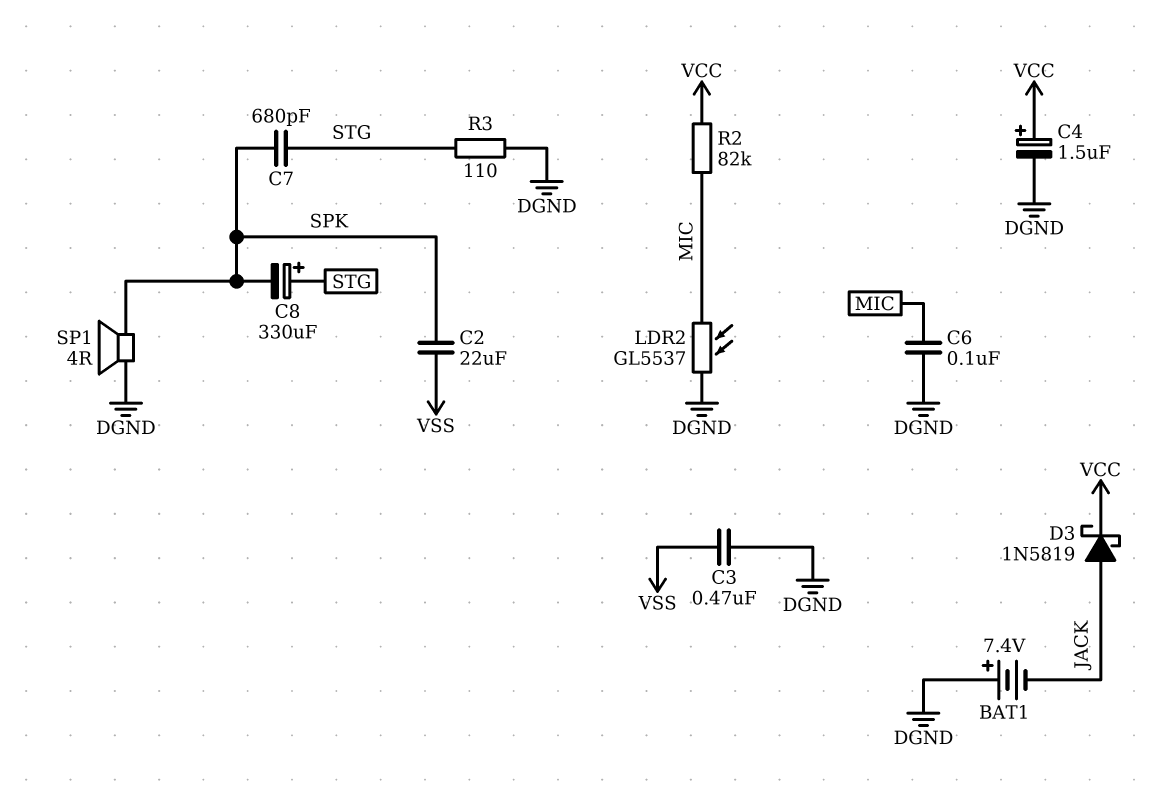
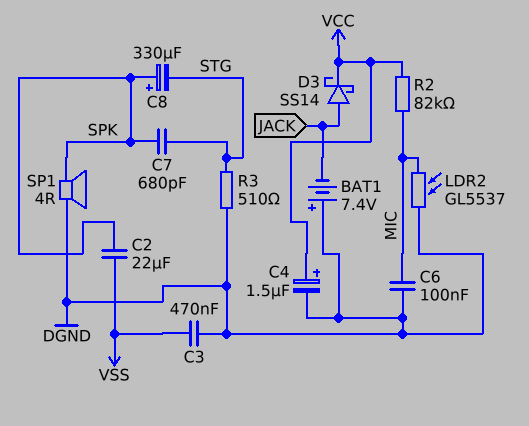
C8: 330uF (plus STG, minus SPK) -> 330uF (plus SPK, minus STG)
D3: schottky 1N5819 (A JACK, K VCC) -> schottky SS14 (A JACK, K VCC)
R3: 110 (DGND, STG) -> 510 (DGND, STG)

